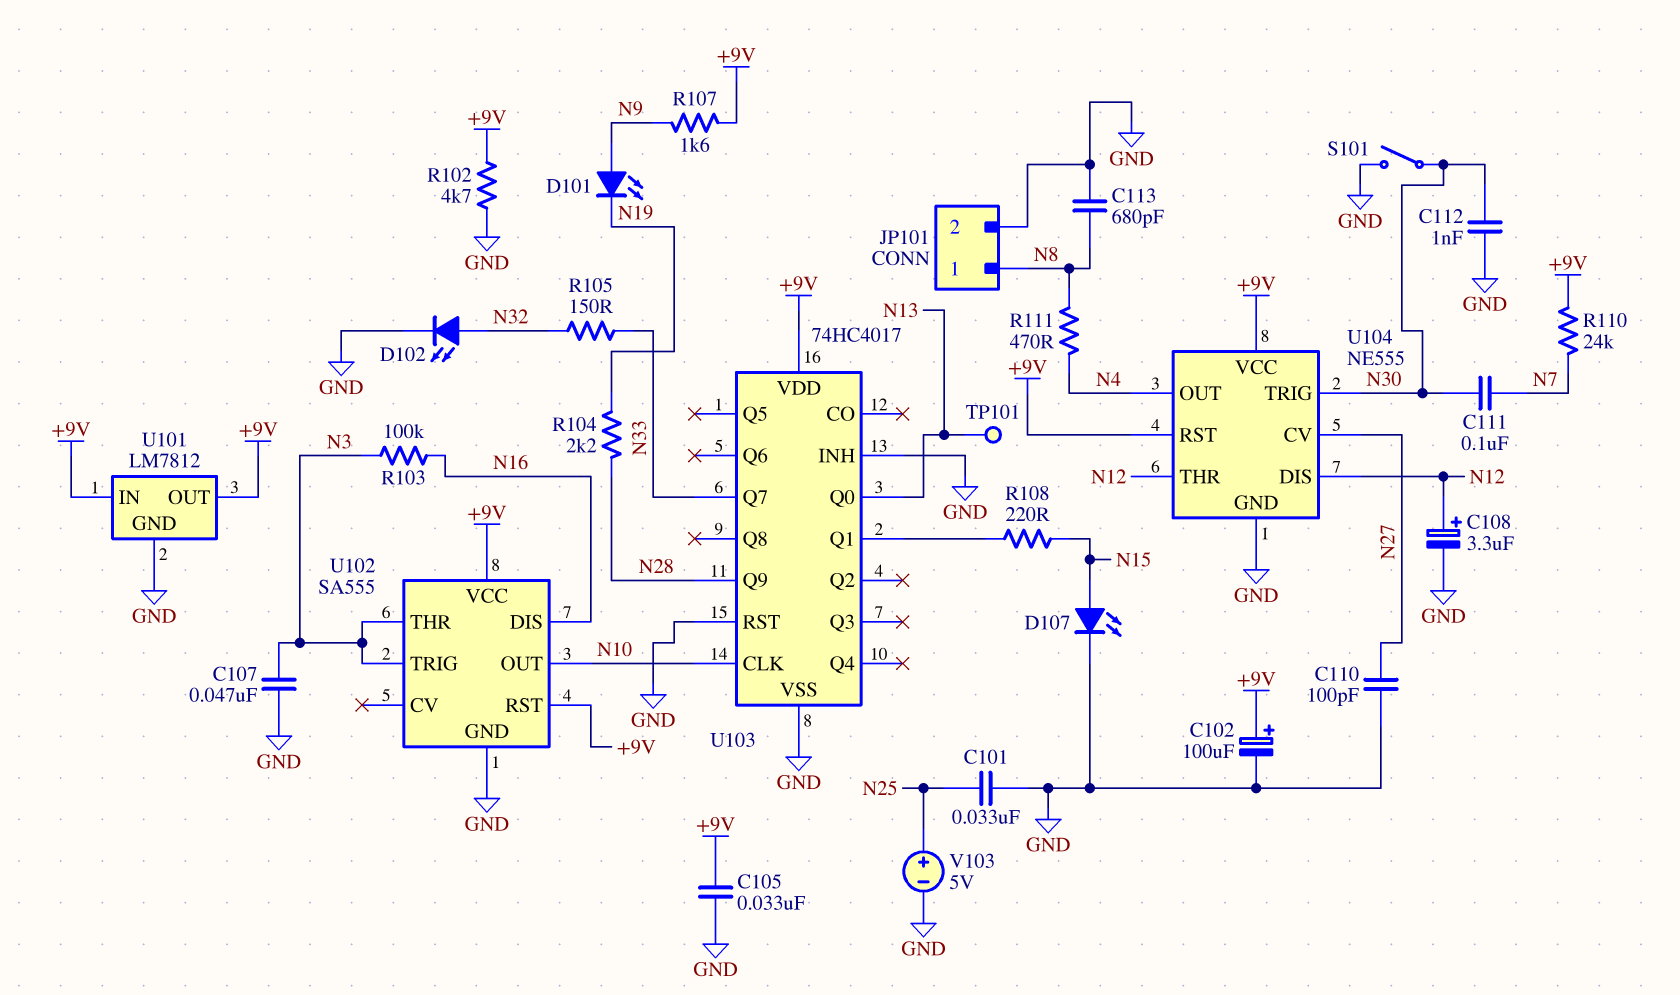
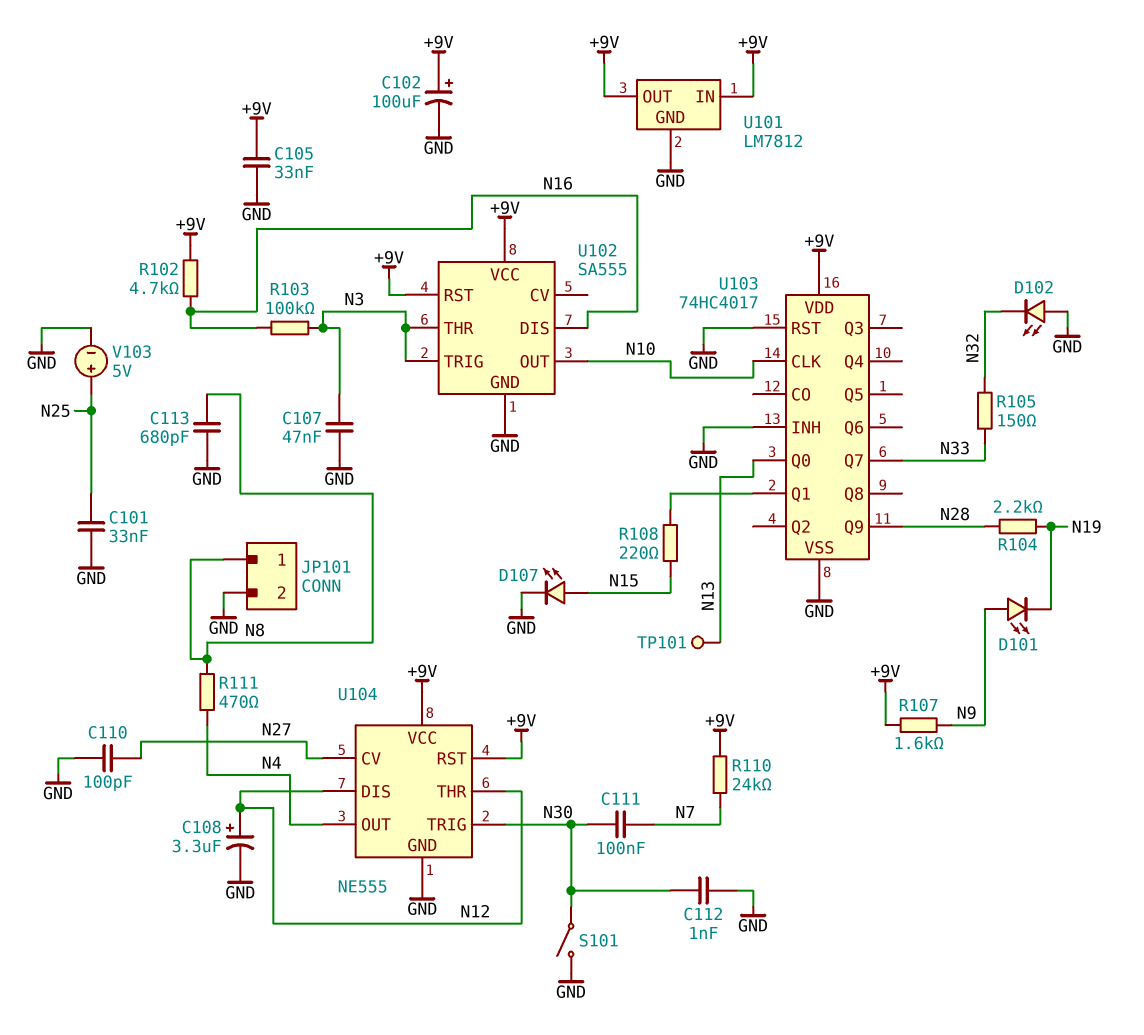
D102: LED (A N32, K GND) -> LED (A GND, K N32)
R102: 4.7k (+9V, GND) -> 4.7k (+9V, N16)

